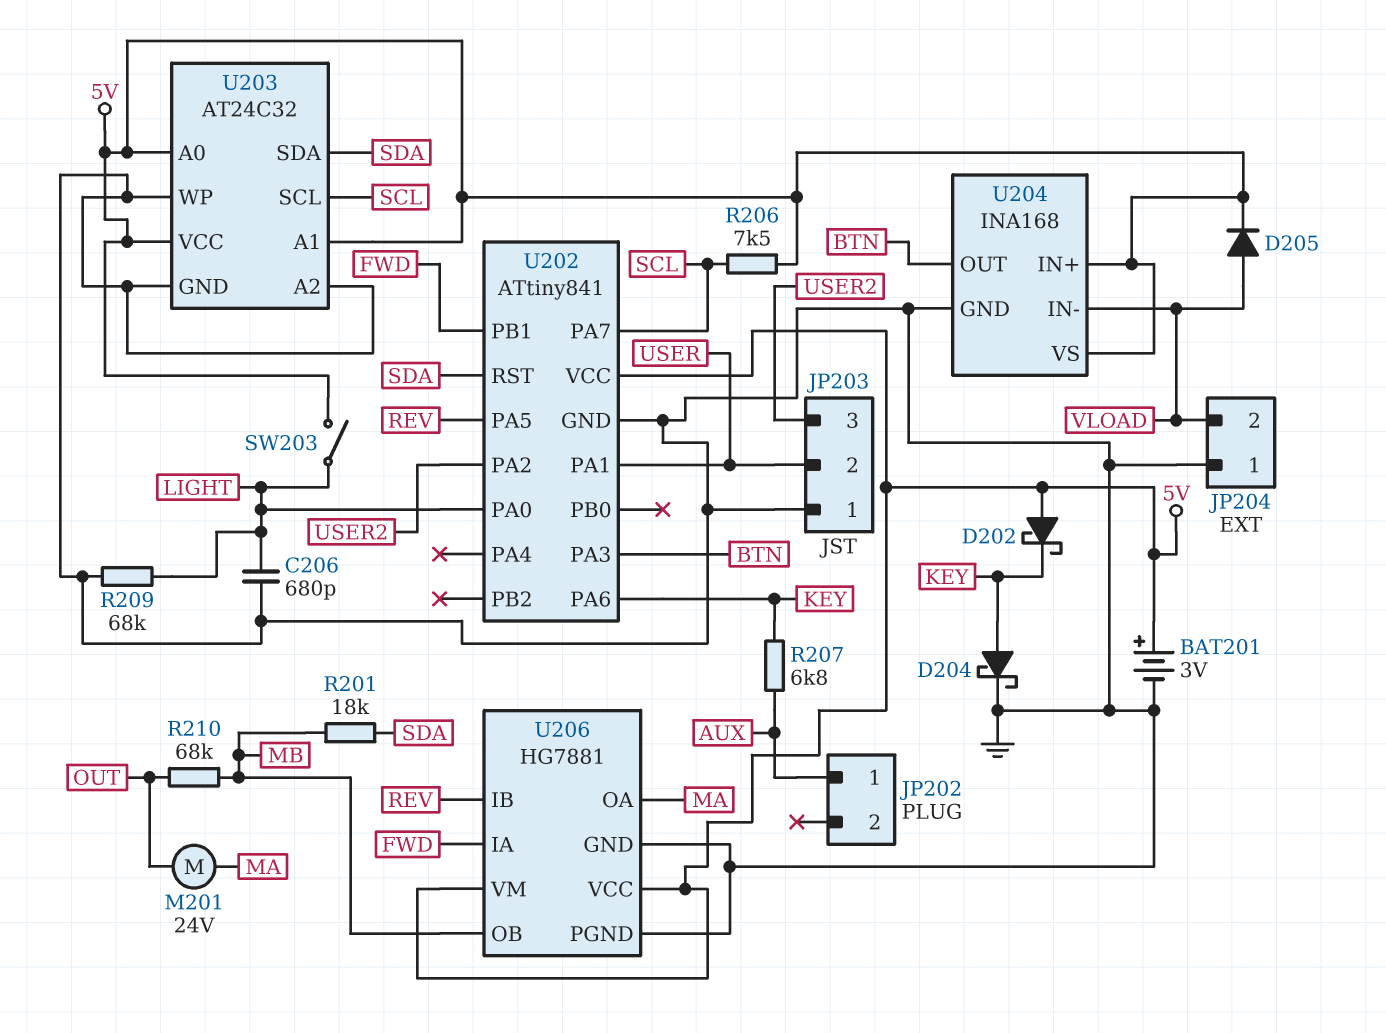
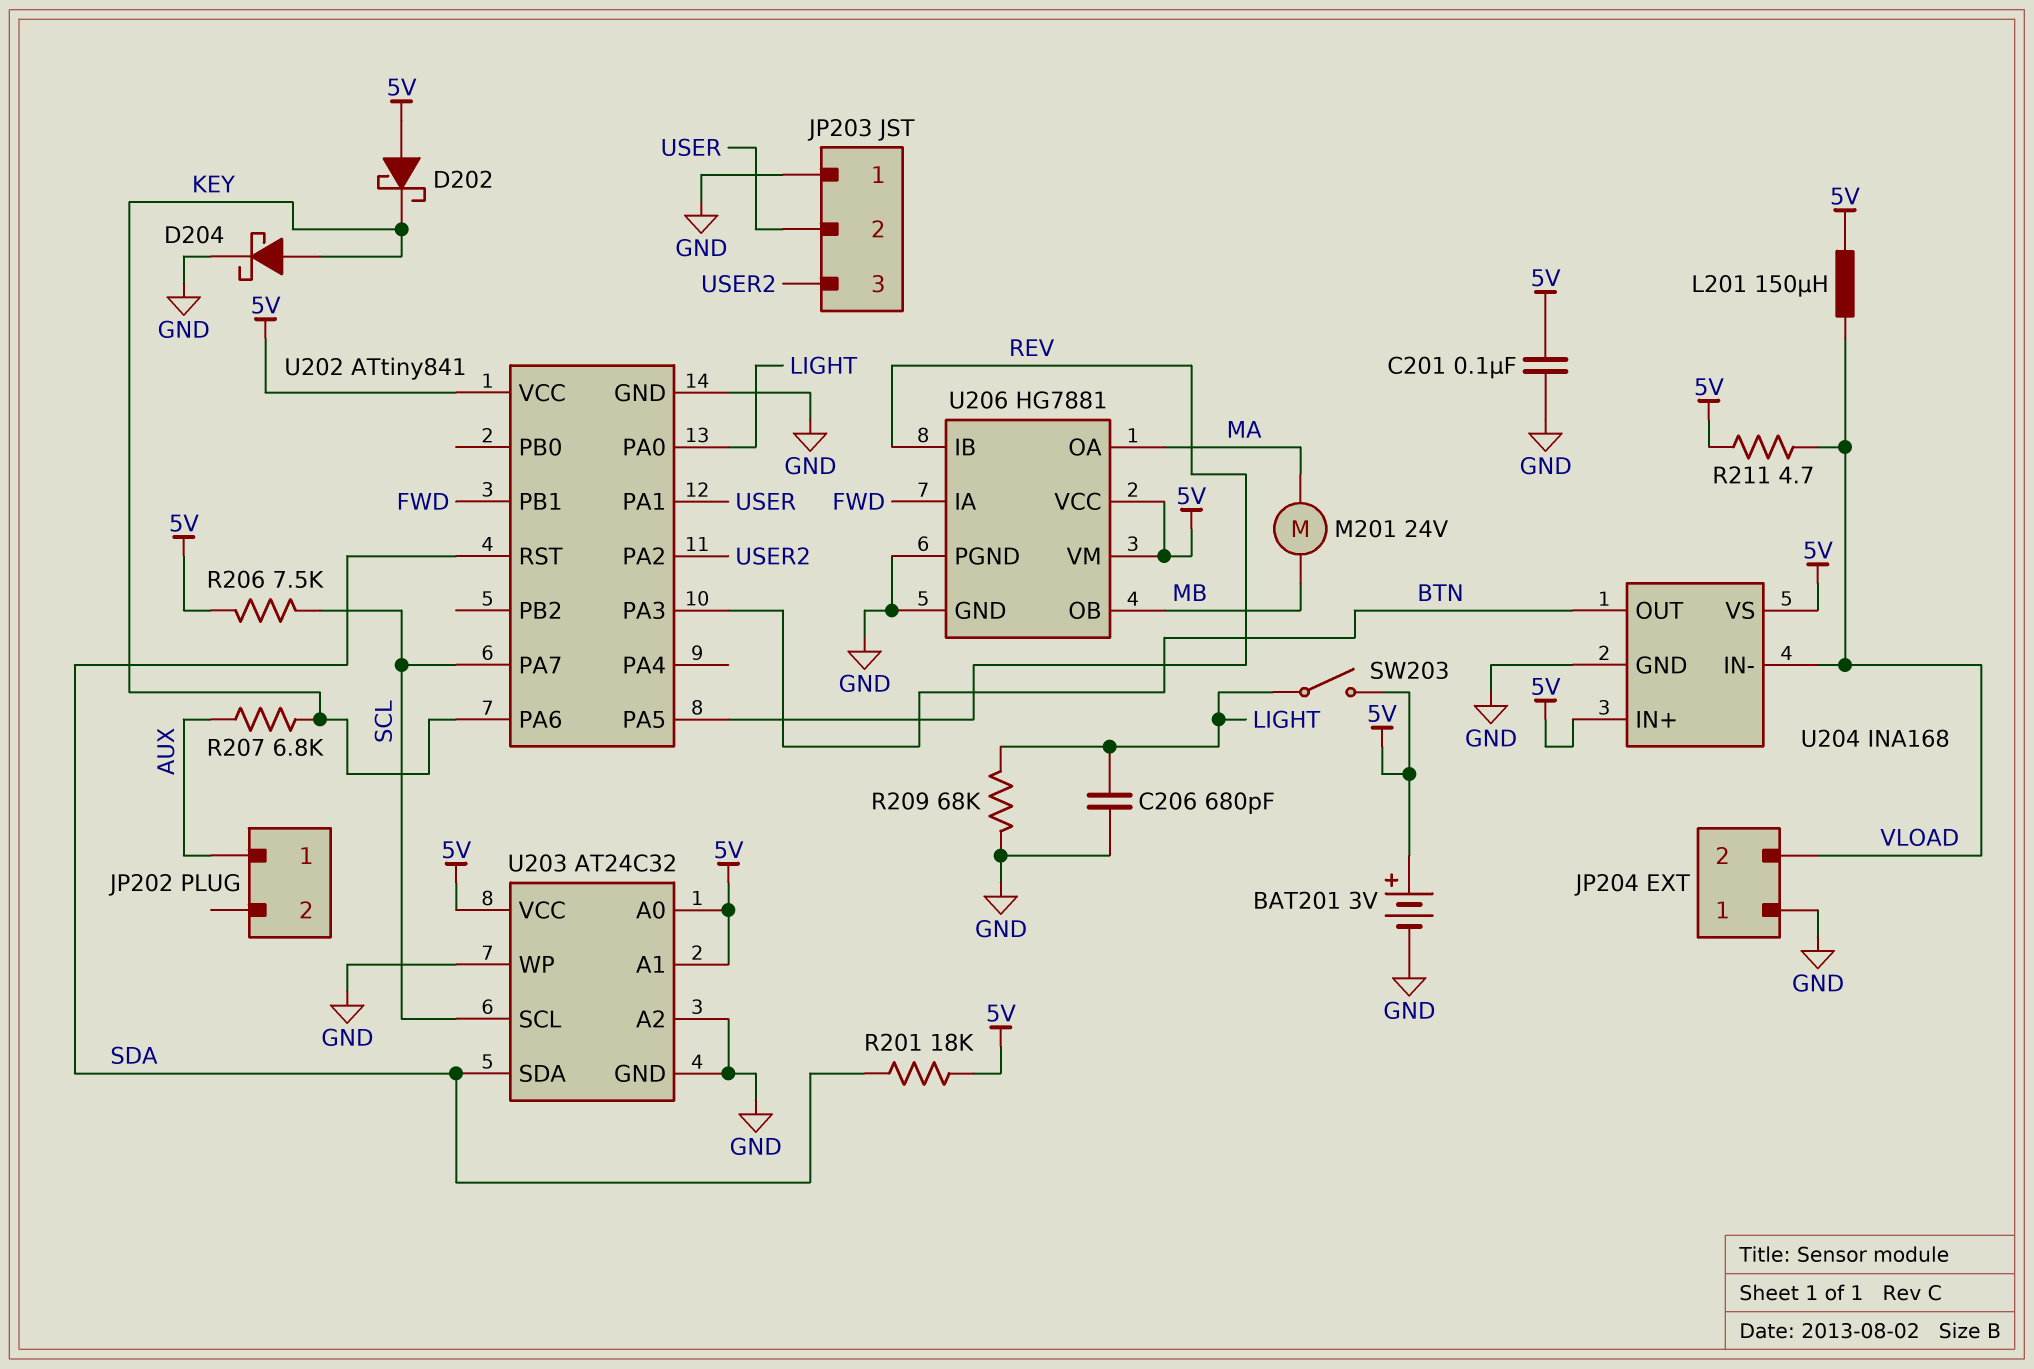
C201: none -> 100nF (5V, GND)
D205: diode (A VLOAD, K 5V) -> none
L201: none -> 150uH (5V, VLOAD)
M201: motor 24V (MA, OUT) -> motor 24V (MA, MB)
R201: 18k (MB, SDA) -> 18k (5V, SDA)
R210: 68k (MB, OUT) -> none
R211: none -> 4.7 (5V, VLOAD)

